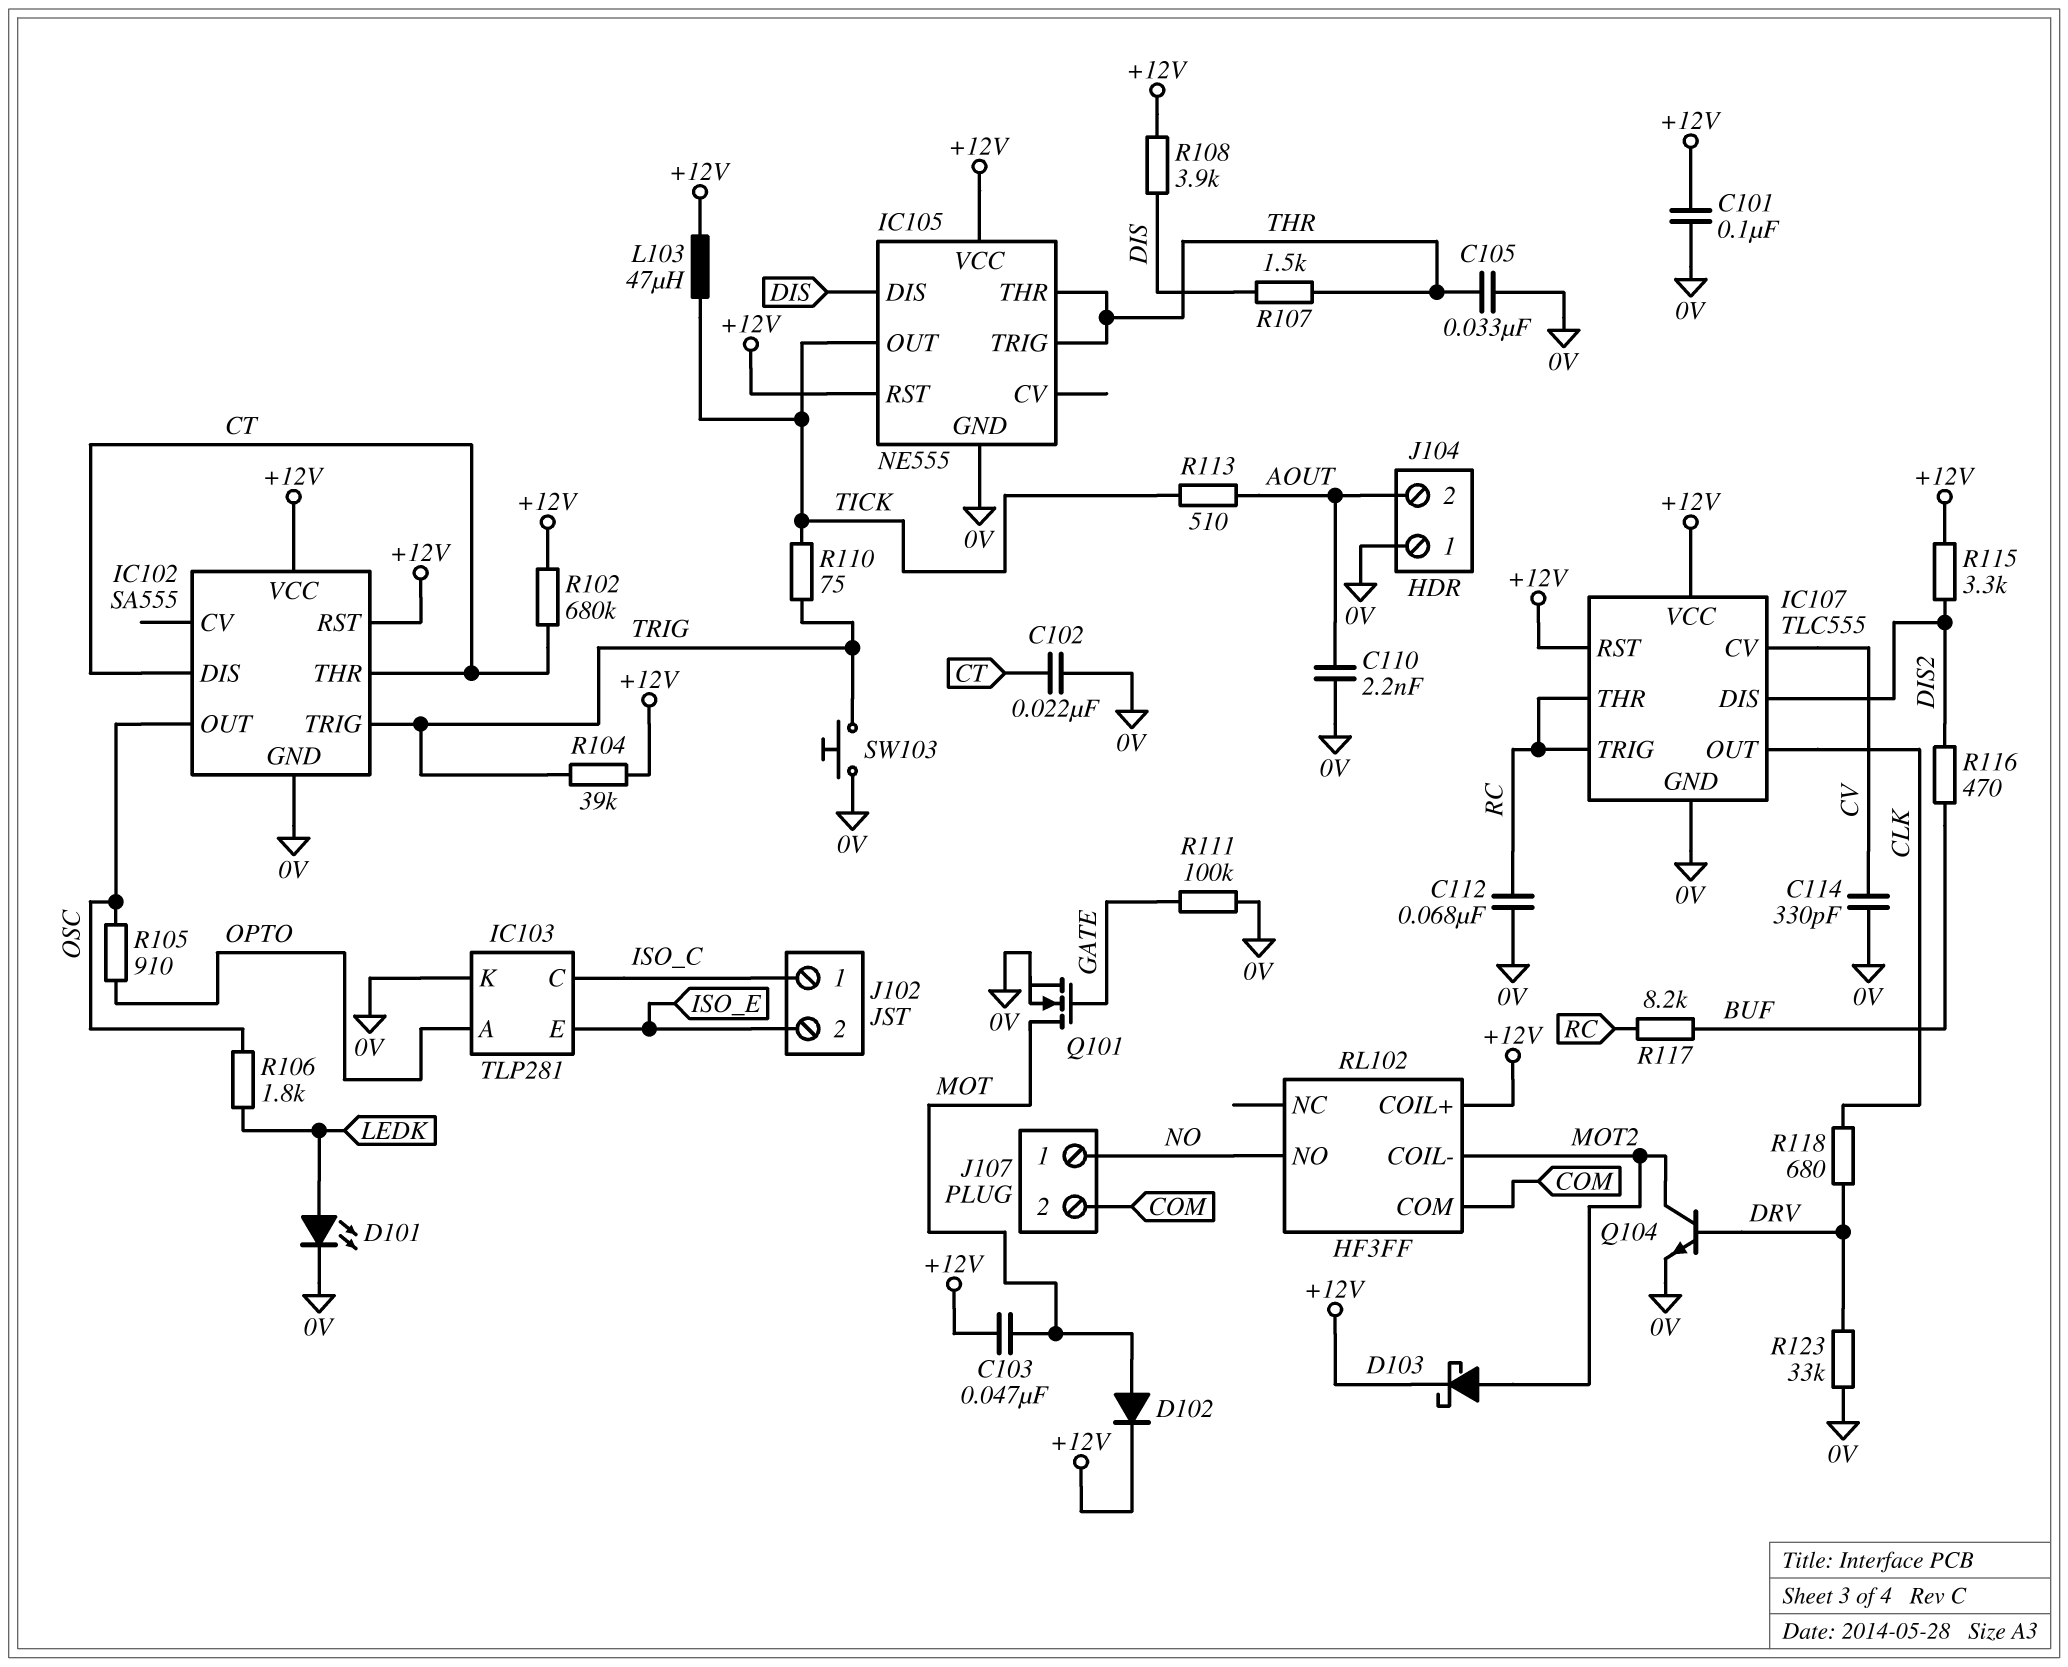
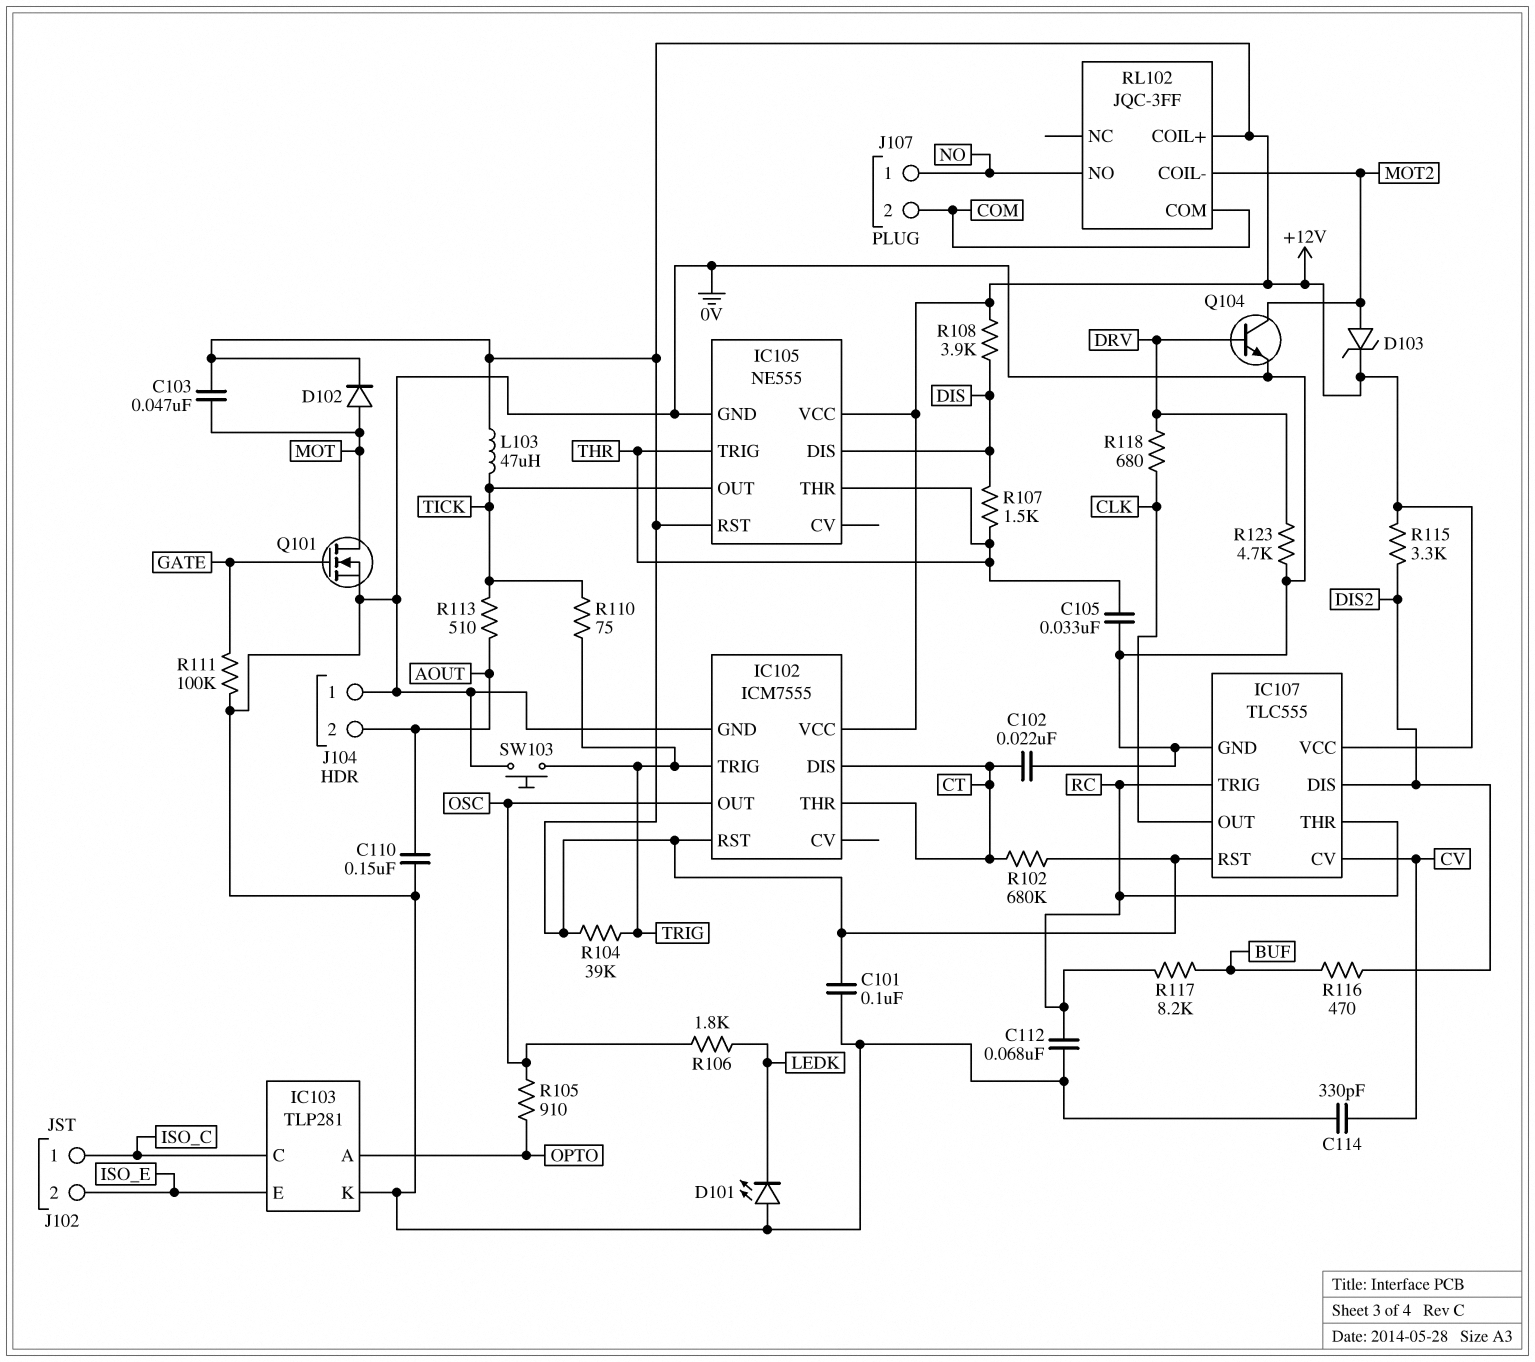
C110: 2.2nF (0V, AOUT) -> 150nF (0V, AOUT)
D101: LED (A LEDK, K 0V) -> LED (A 0V, K LEDK)
D103: schottky (A MOT2, K +12V) -> zener (A MOT2, K +12V)
IC102: SA555 -> ICM7555
R123: 33k (0V, DRV) -> 4.7k (0V, DRV)
RL102: HF3FF -> JQC-3FF

